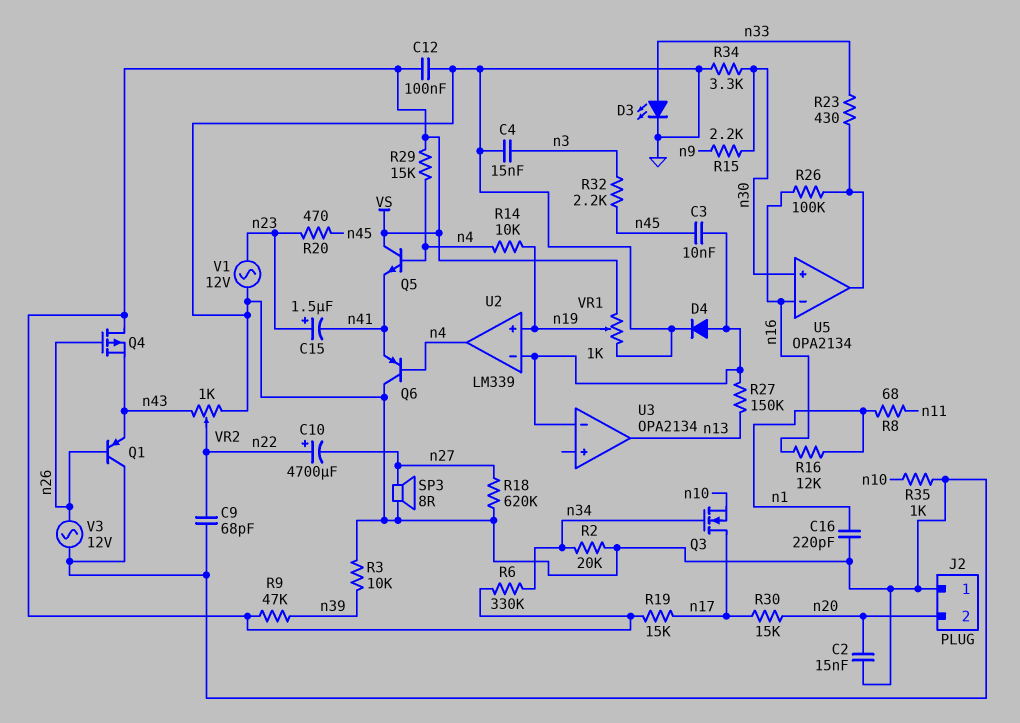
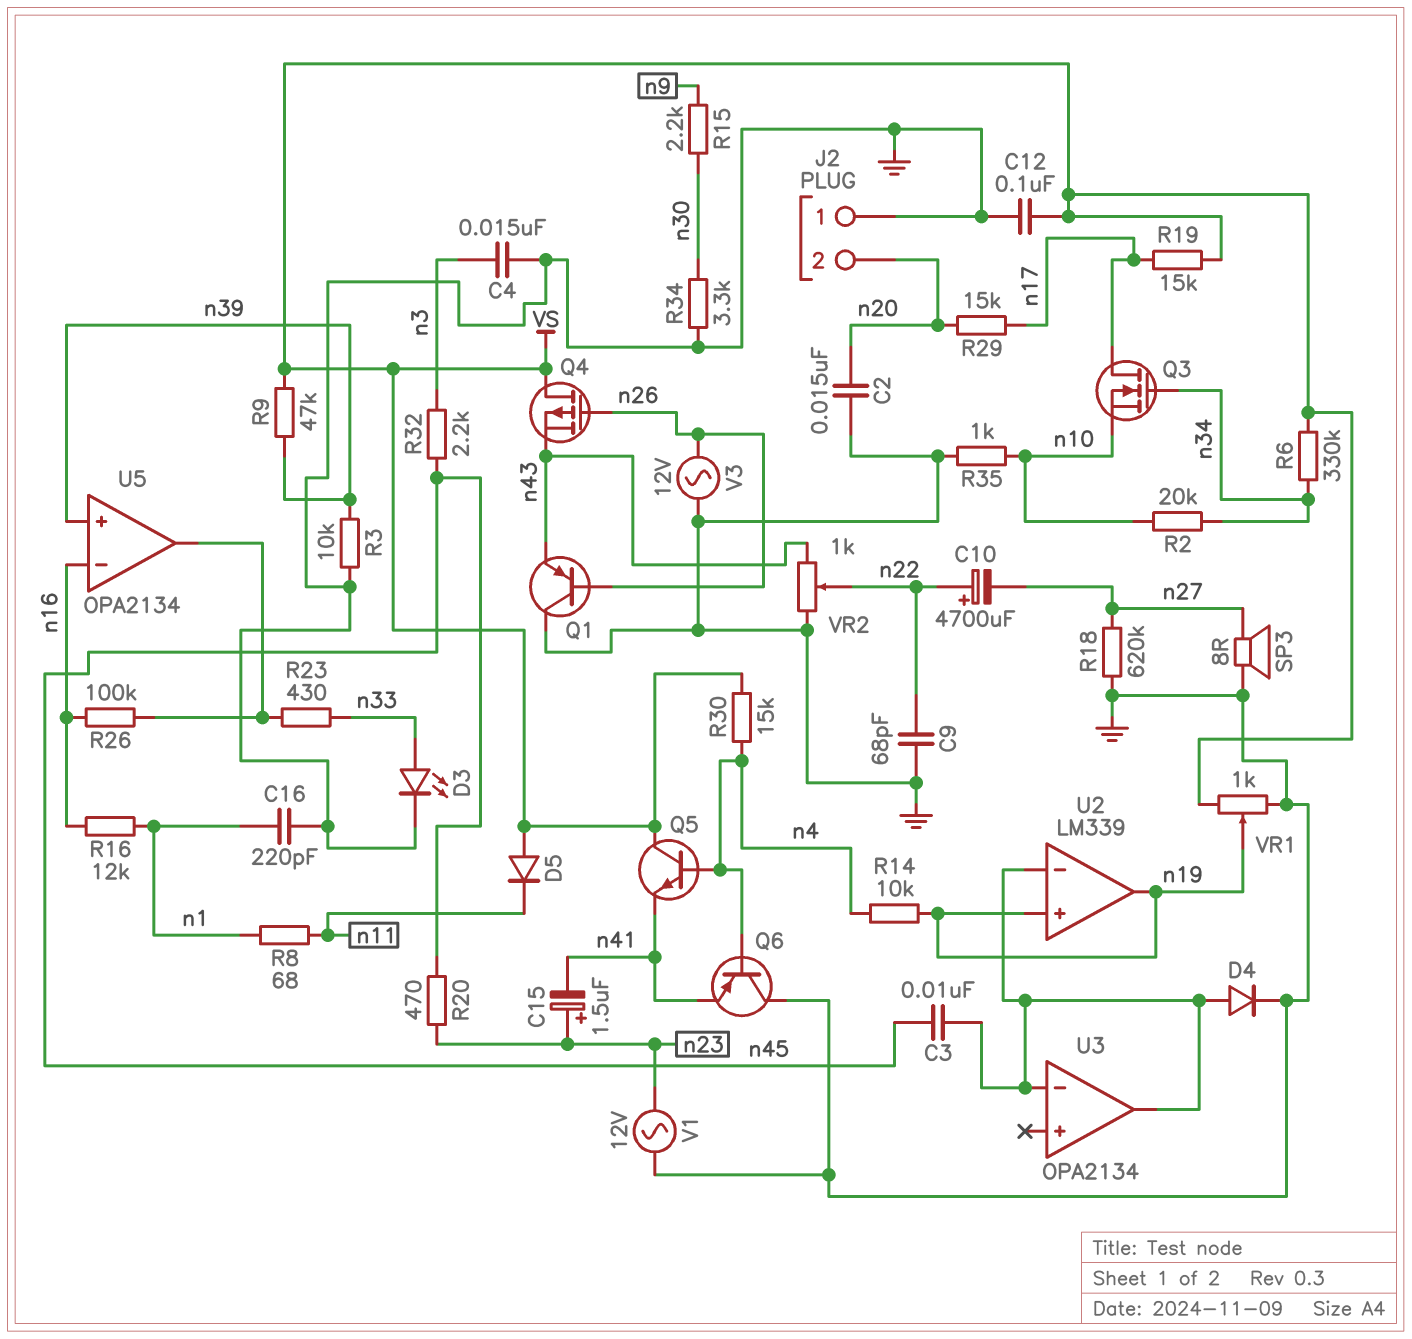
D5: none -> diode (A VS, K n11)
R2: 20k (GND, n34) -> 20k (n10, n34)
R27: 150k (U2/in-, n13) -> none
R29: 15k (VS, n4) -> 15k (n17, n20)
R30: 15k (n17, n20) -> 15k (VS, n4)
U2 pin out: n4 -> n19
U3 pin out: n13 -> U2/in-
U5 pin in+: n30 -> n39

